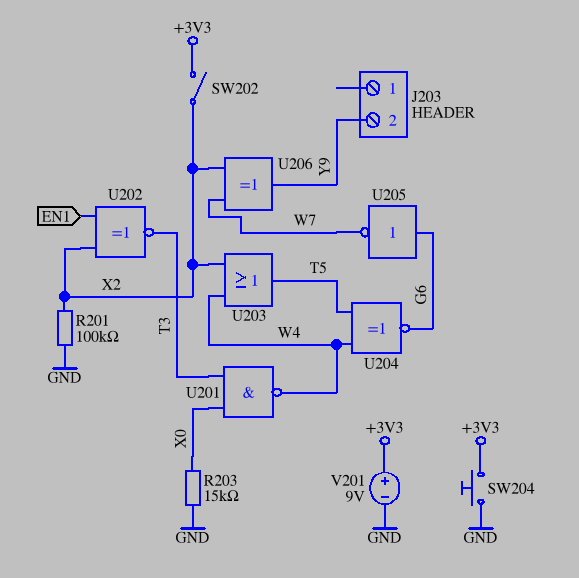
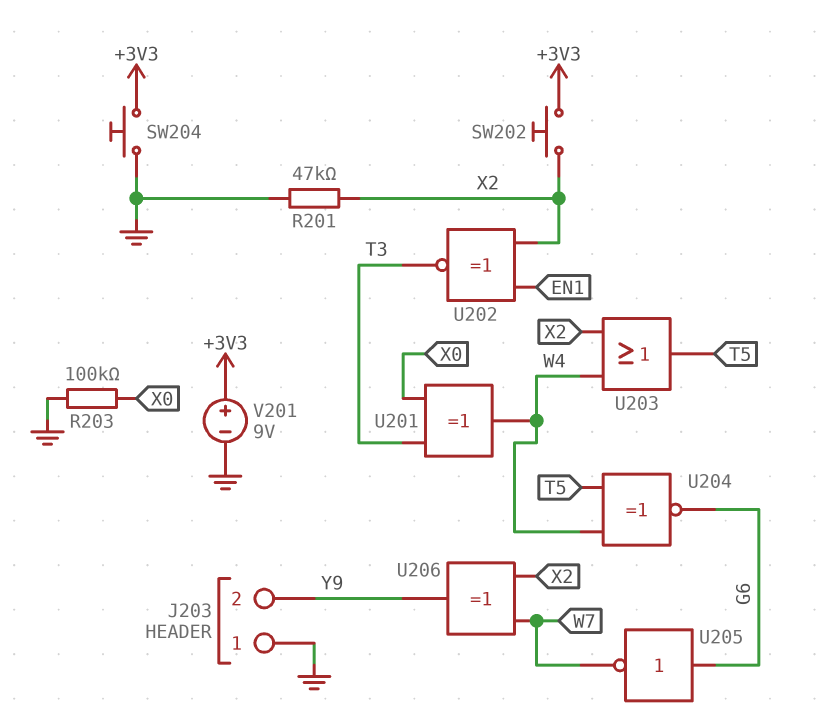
J203 pin 1: none -> GND
R201: 100k (GND, X2) -> 47k (GND, X2)
R203: 15k (GND, X0) -> 100k (GND, X0)
SW202: switch (+3V3, X2) -> button (+3V3, X2)
U201: NAND (in T3, in X0, out W4) -> XOR (in T3, in X0, out W4)

